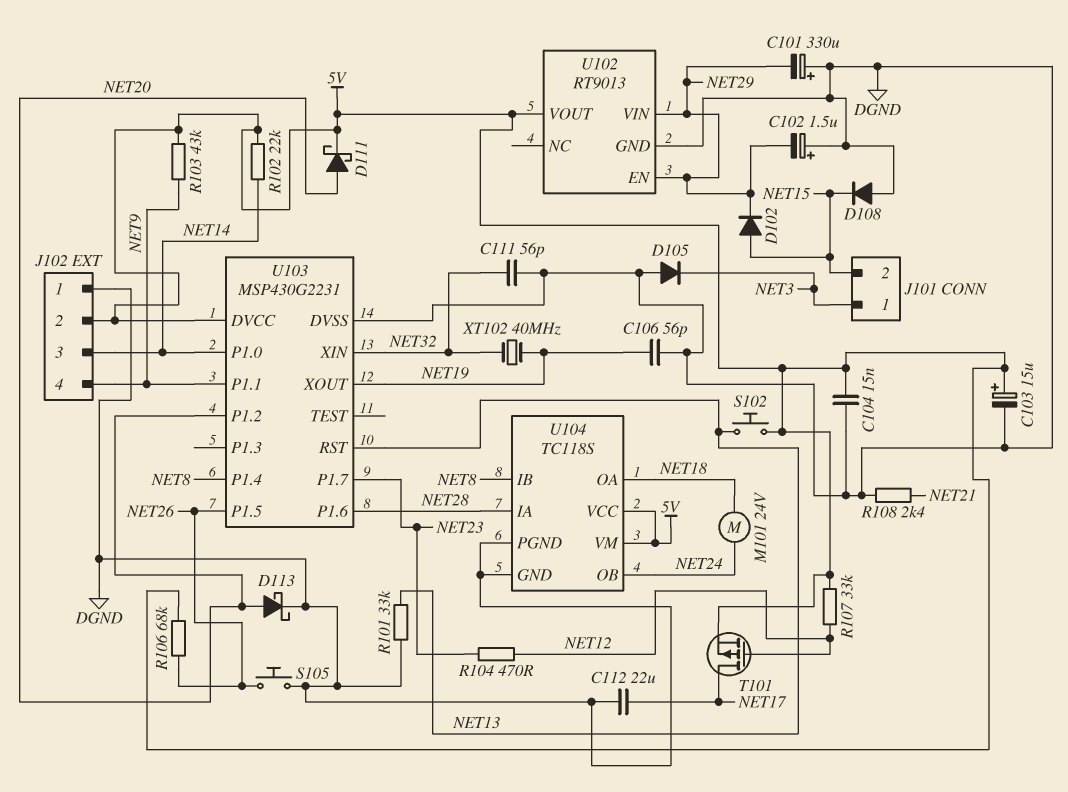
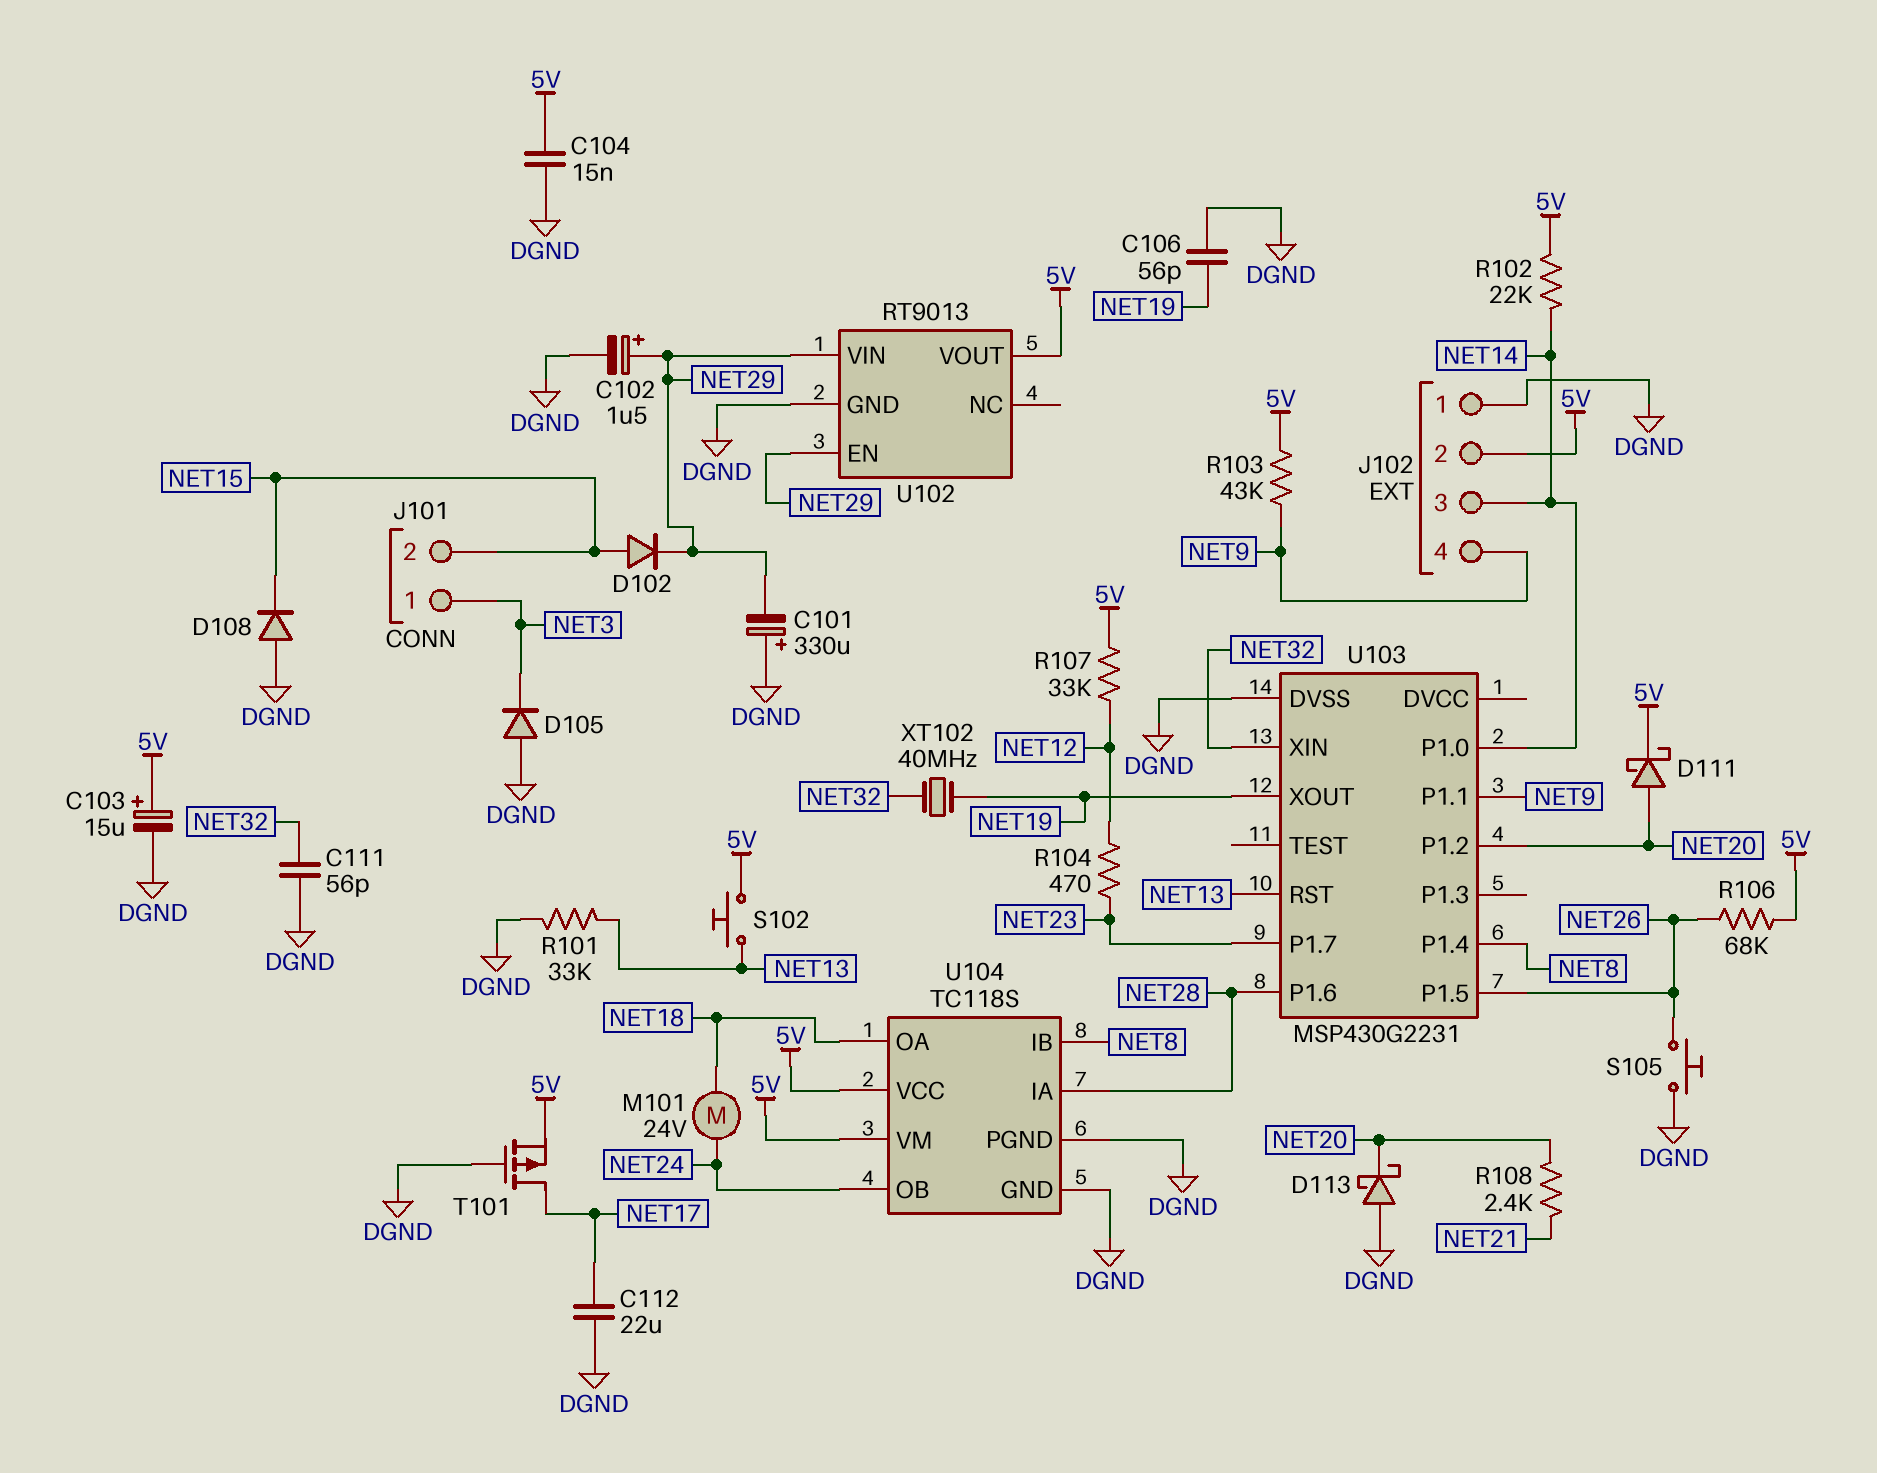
C102: 1.5uF (plus DGND, minus NET29) -> 1.5uF (plus NET29, minus DGND)
D113: schottky (A NET20, K DGND) -> schottky (A DGND, K NET20)
R108: 2.4k (DGND, NET21) -> 2.4k (NET20, NET21)
T101: PMOS (G NET12, D NET17, S 5V) -> PMOS (G DGND, D NET17, S 5V)
U103 pin DVCC: 5V -> none

